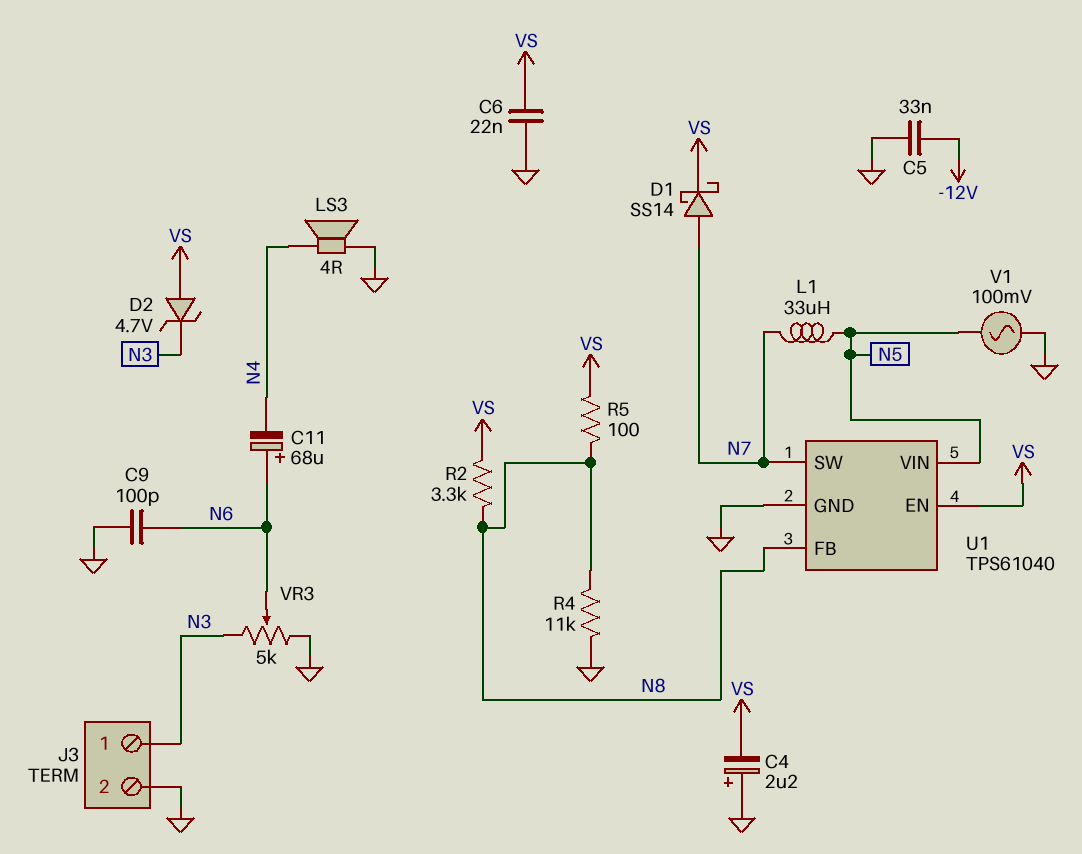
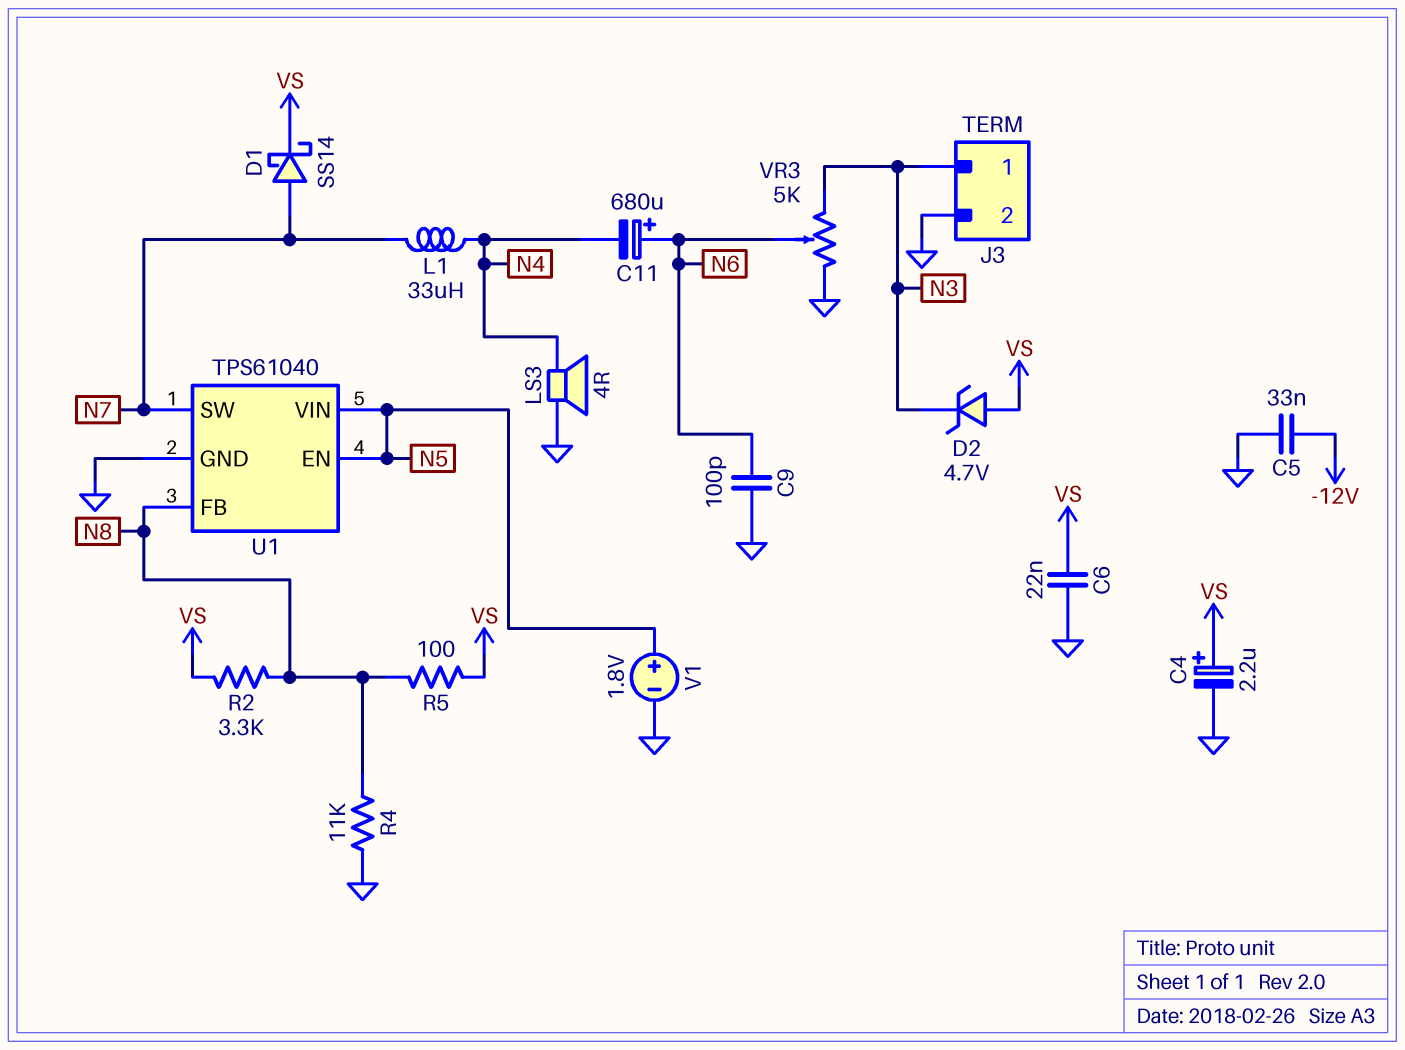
C4: 2.2uF (plus GND, minus VS) -> 2.2uF (plus VS, minus GND)
C11: 68uF (plus N6, minus N4) -> 680uF (plus N6, minus N4)
L1: 33uH (N5, N7) -> 33uH (N4, N7)
U1 pin EN: VS -> N5
V1: AC 100mV (GND, N5) -> 1.8V (plus N5, minus GND)

